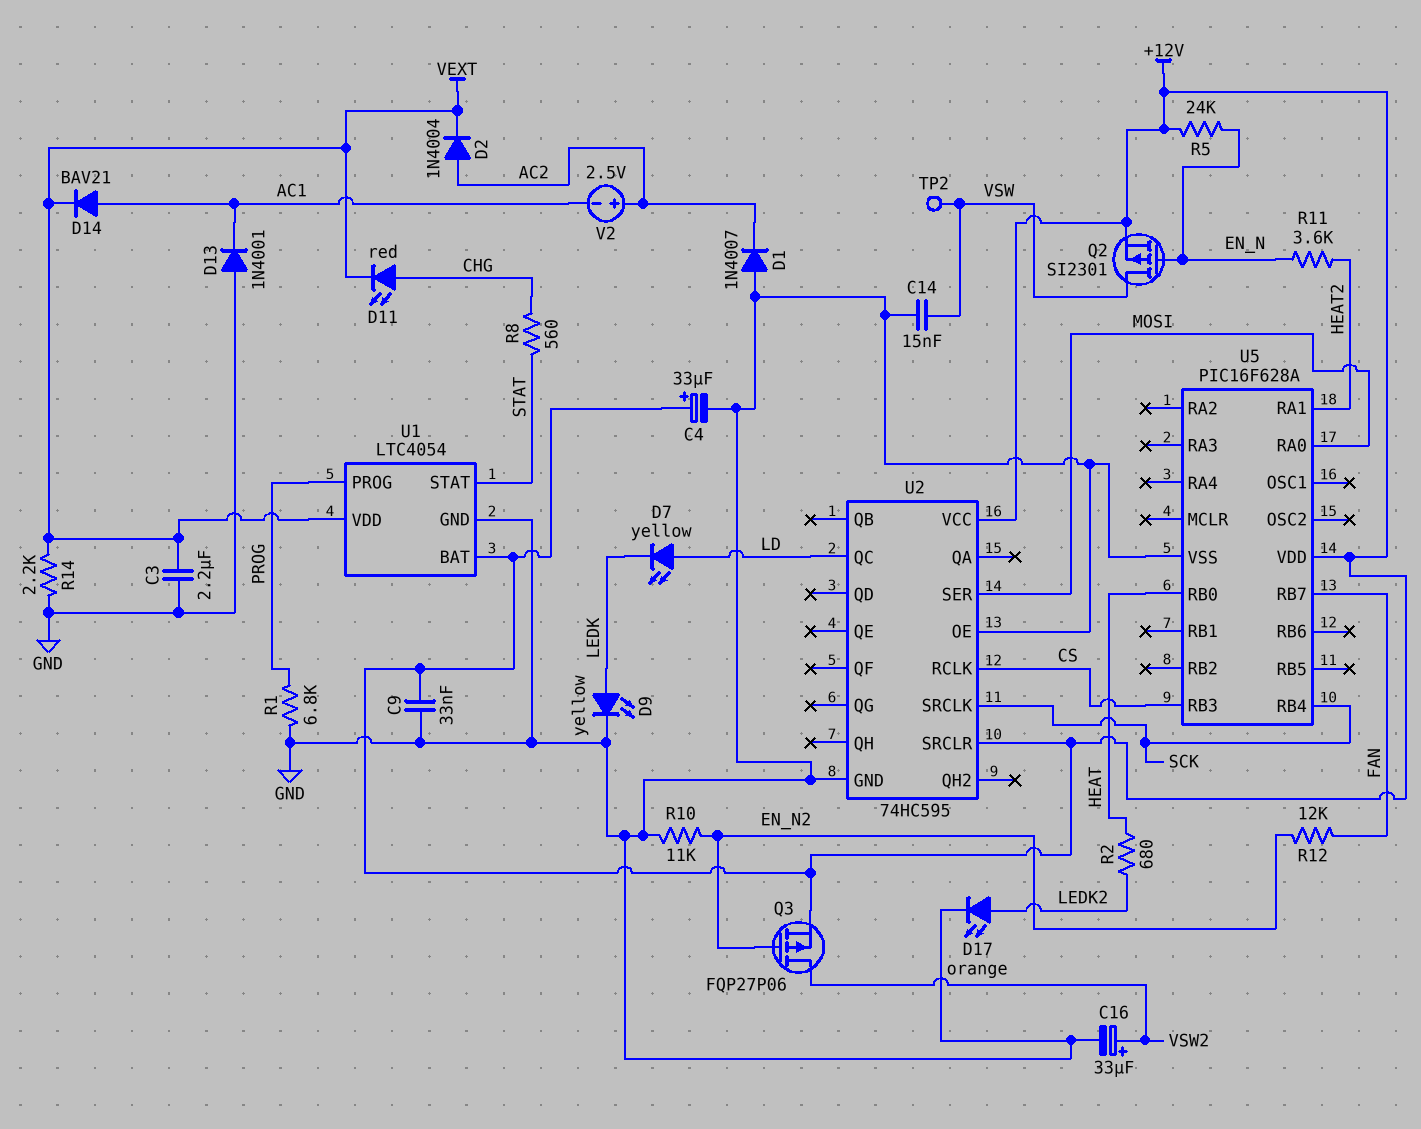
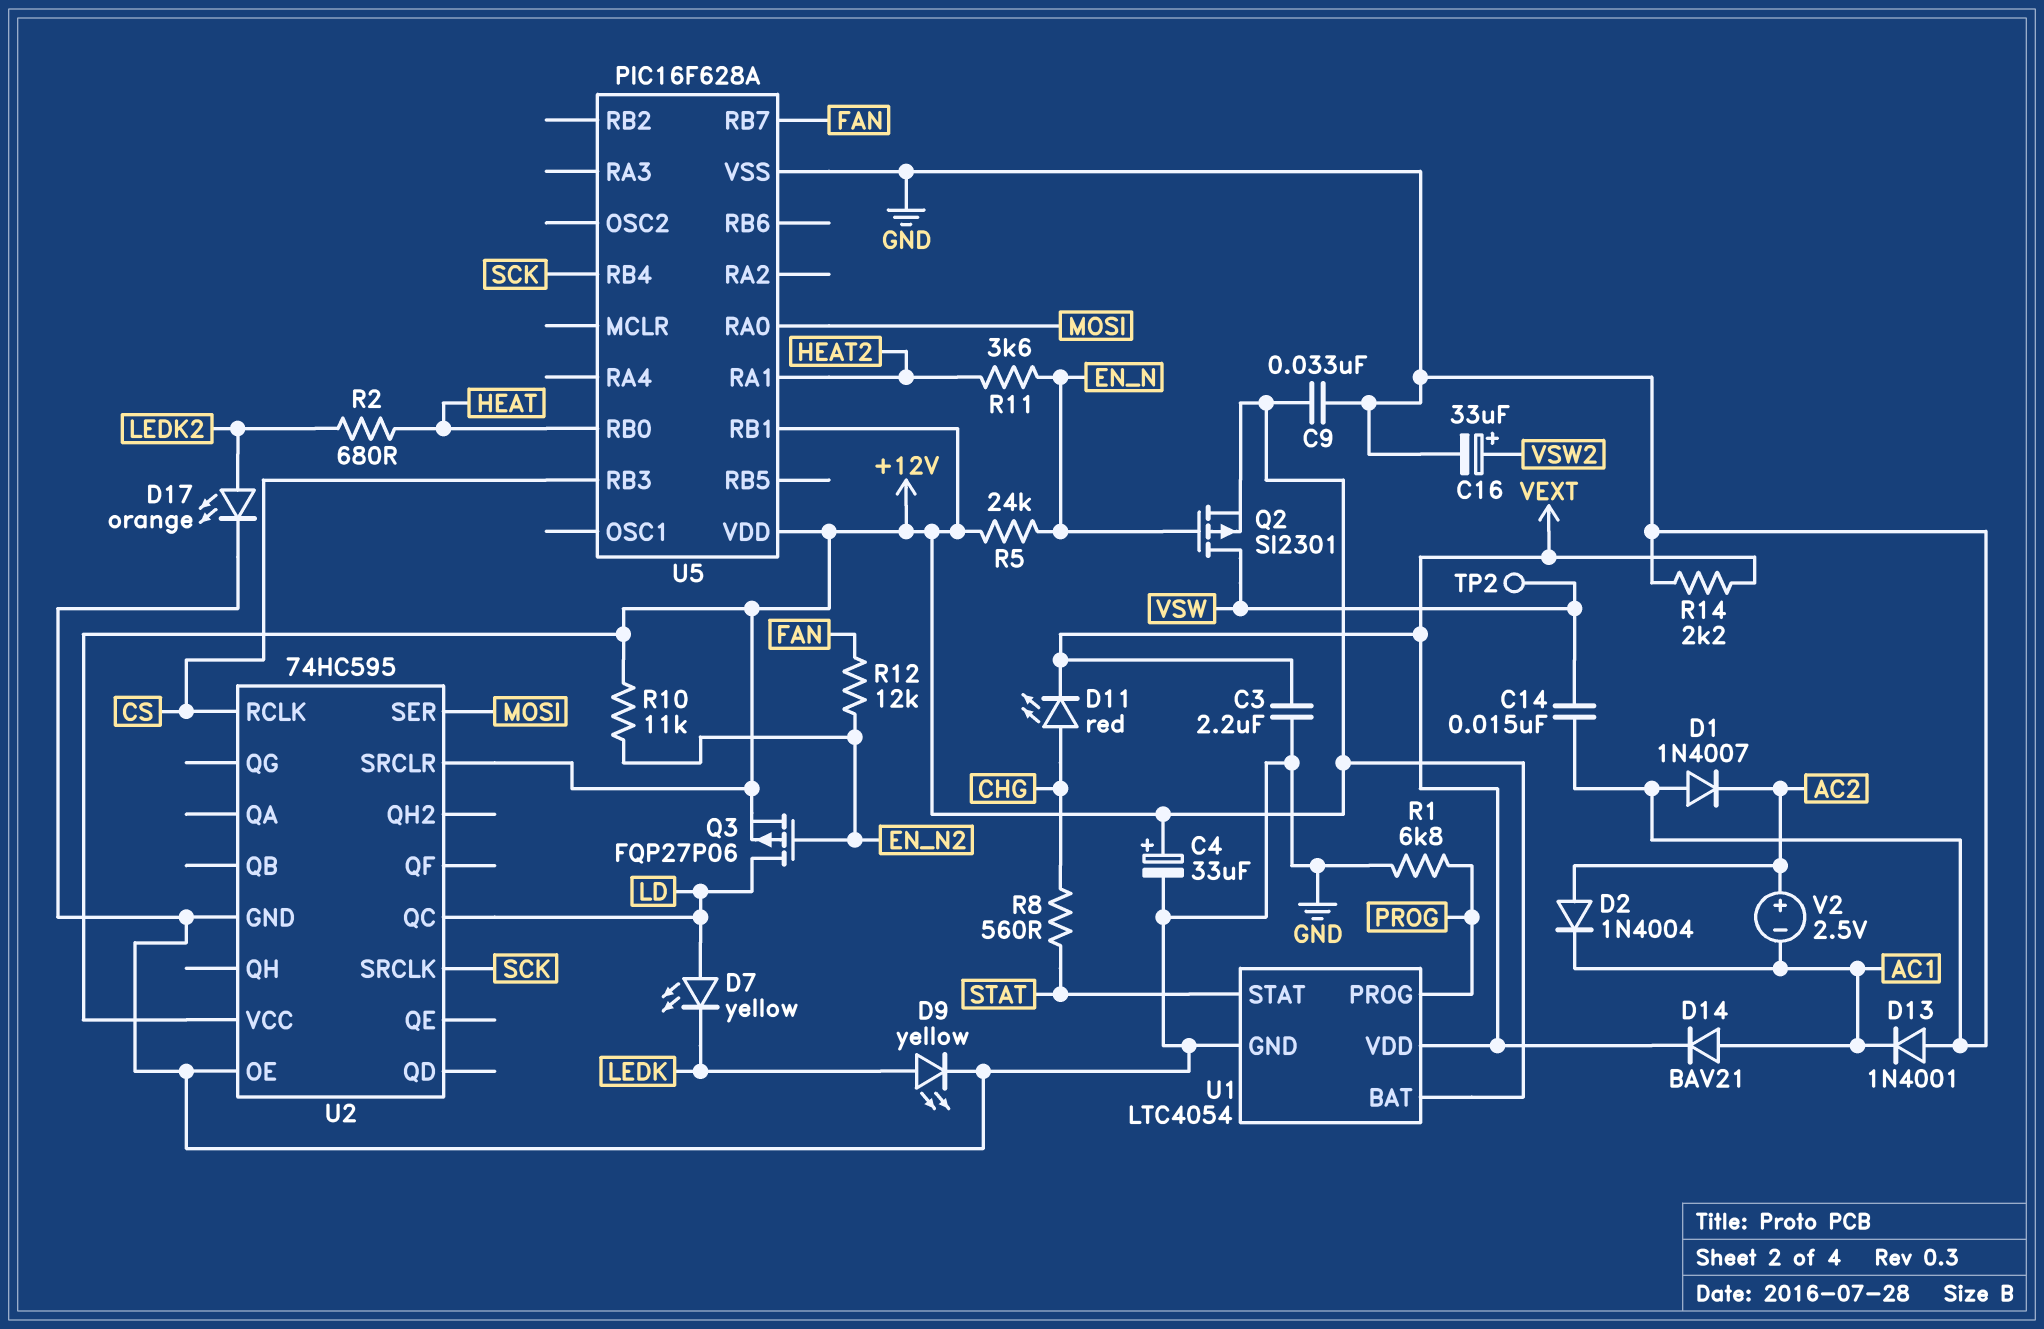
D2: diode 1N4004 (A AC2, K VEXT) -> diode 1N4004 (A AC2, K AC1)
Q3: PMOS FQP27P06 (G EN_N2, D VSW2, S +12V) -> PMOS FQP27P06 (G EN_N2, D LD, S +12V)
R10: 11k (EN_N2, GND) -> 11k (+12V, EN_N2)
U5 pin RB1: none -> +12V

